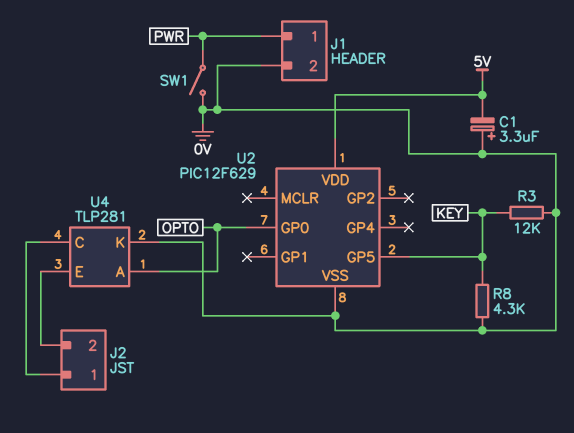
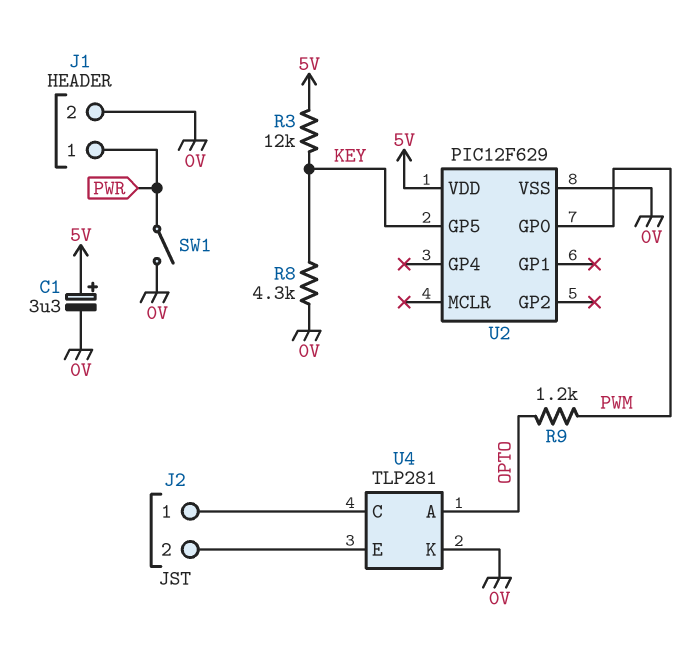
C1: 3.3uF (plus 0V, minus 5V) -> 3.3uF (plus 5V, minus 0V)
R3: 12k (0V, KEY) -> 12k (5V, KEY)
R9: none -> 1.2k (OPTO, PWM)
U2 pin GP0: OPTO -> PWM

